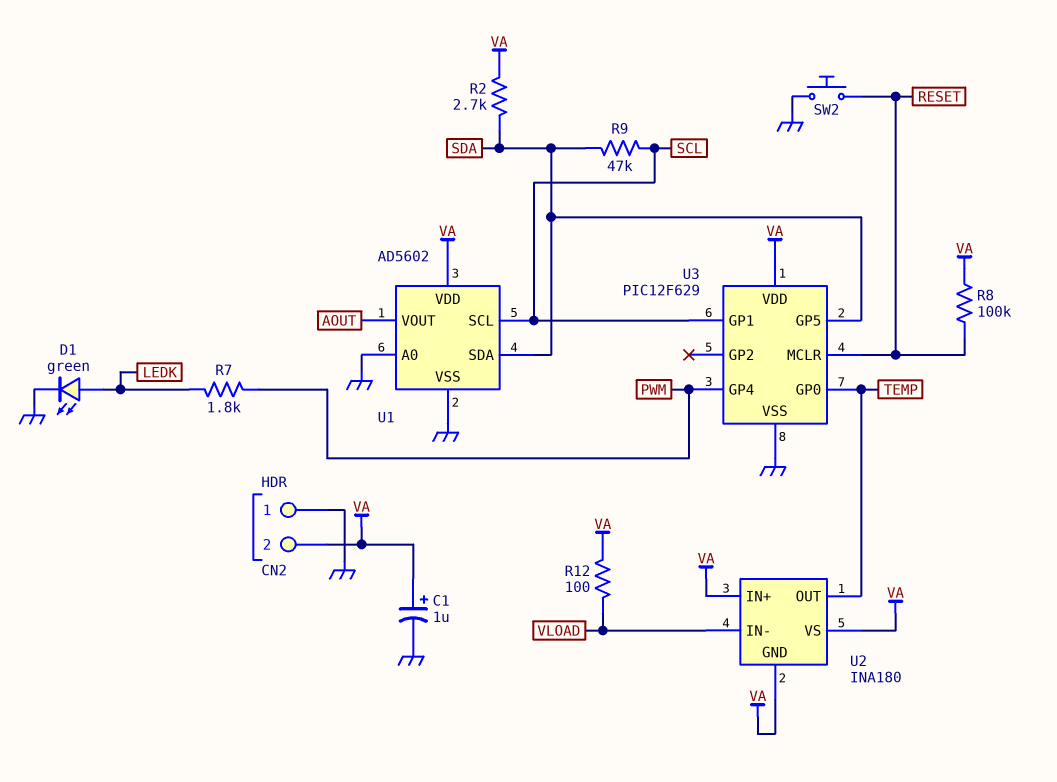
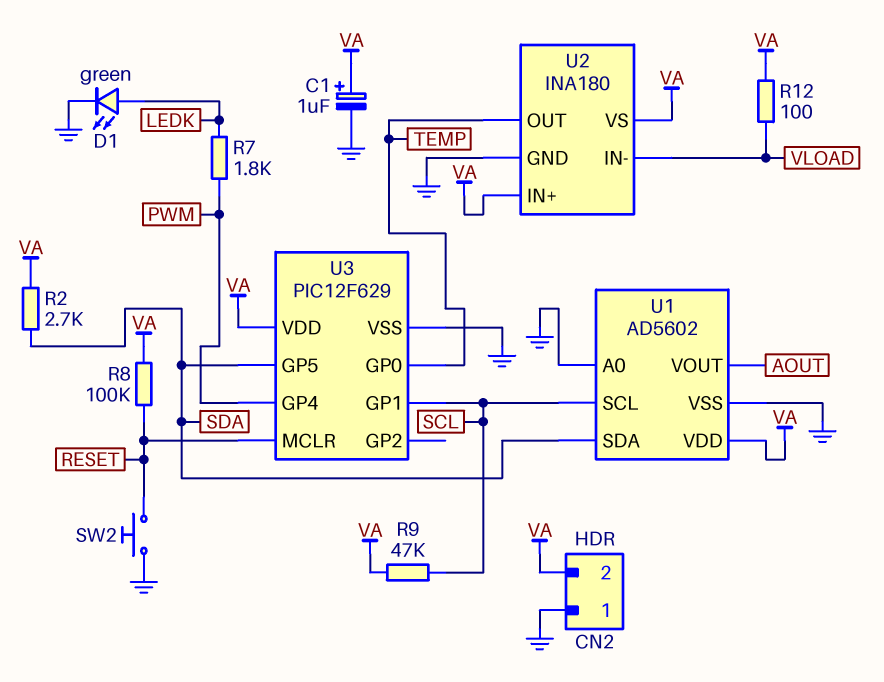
R9: 47k (SCL, SDA) -> 47k (SCL, VA)
U2 pin GND: VA -> GND

